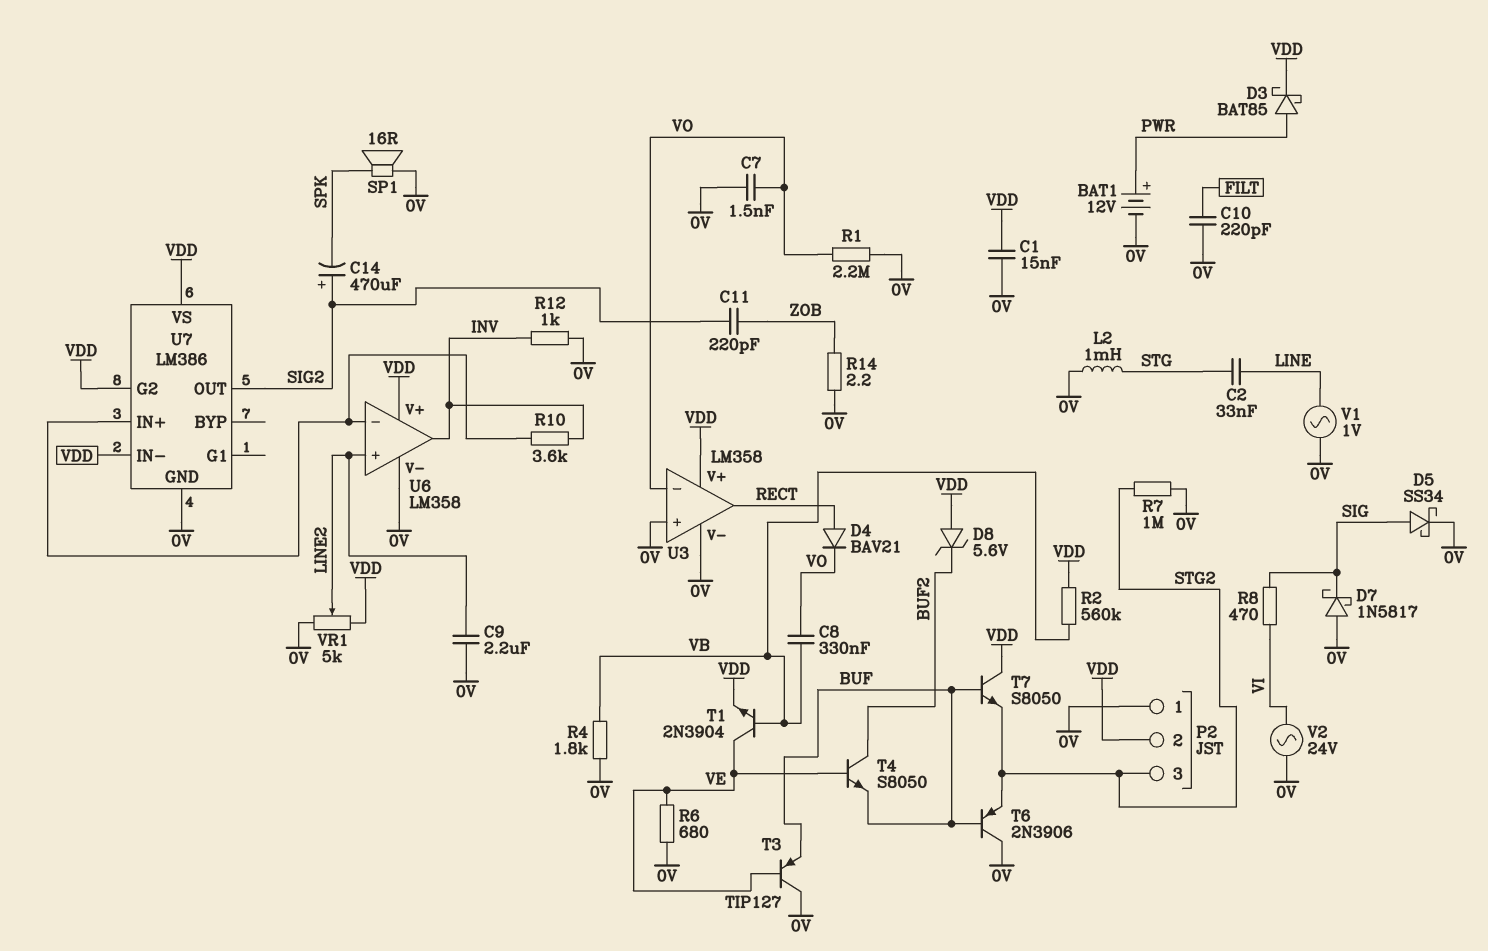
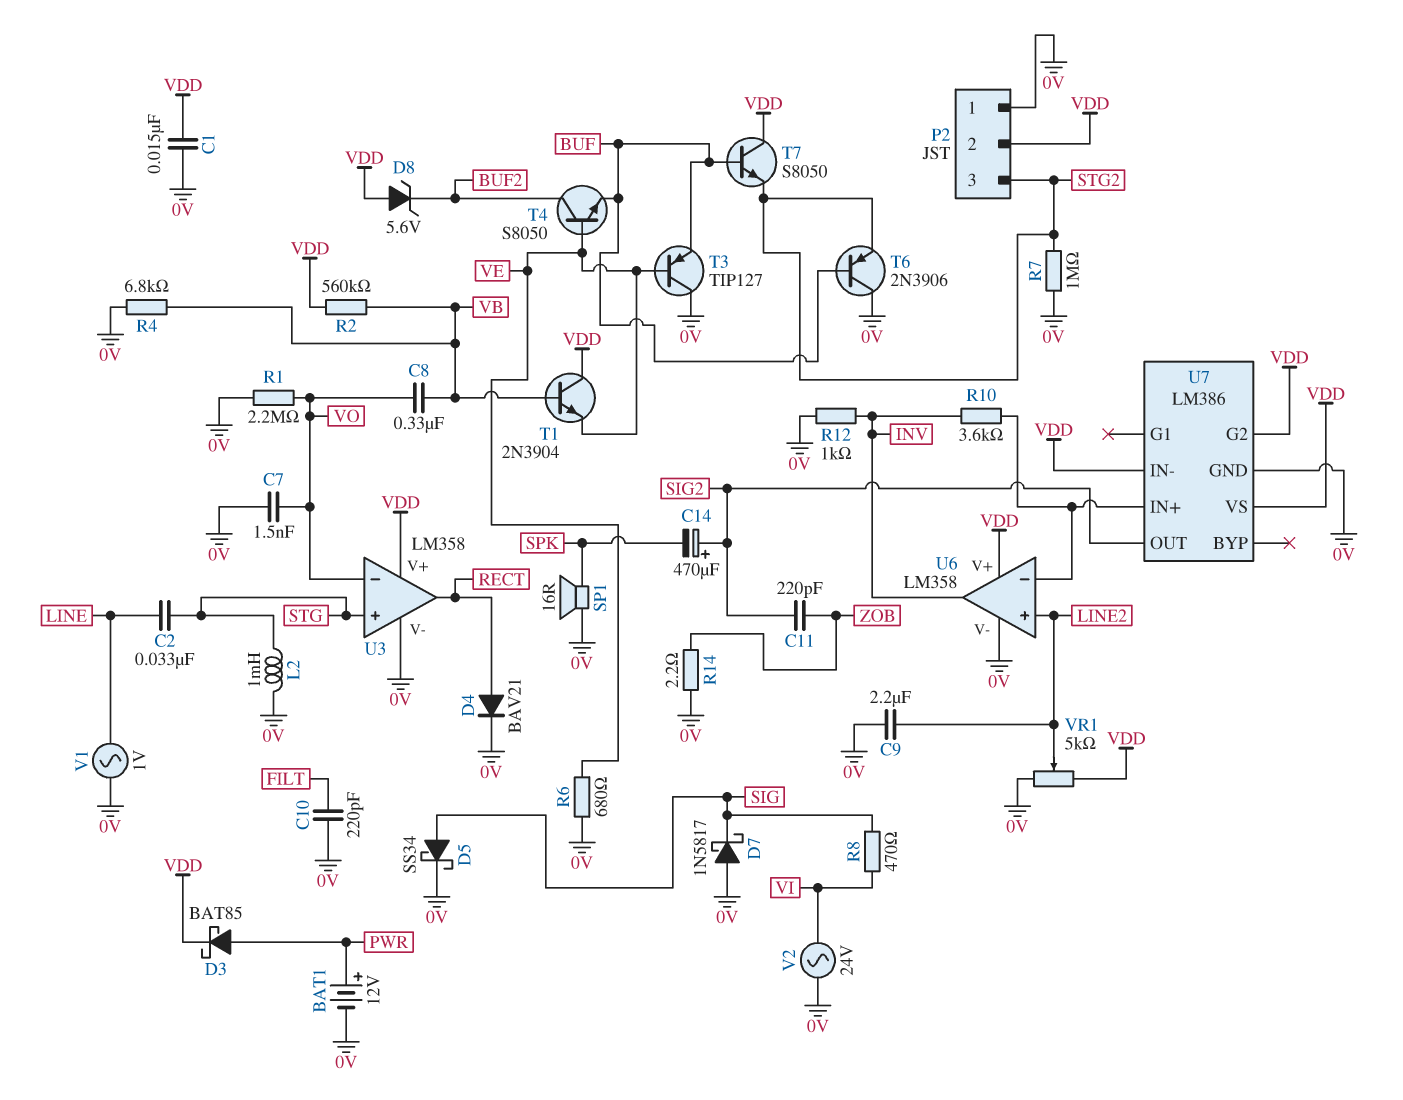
D4: diode BAV21 (A RECT, K VO) -> diode BAV21 (A RECT, K 0V)
R4: 1.8k (0V, VB) -> 6.8k (0V, VB)
T1: NPN 2N3904 (B VB, C VE, E VDD) -> NPN 2N3904 (B VB, C VDD, E VE)
U3 pin in+: 0V -> STG

